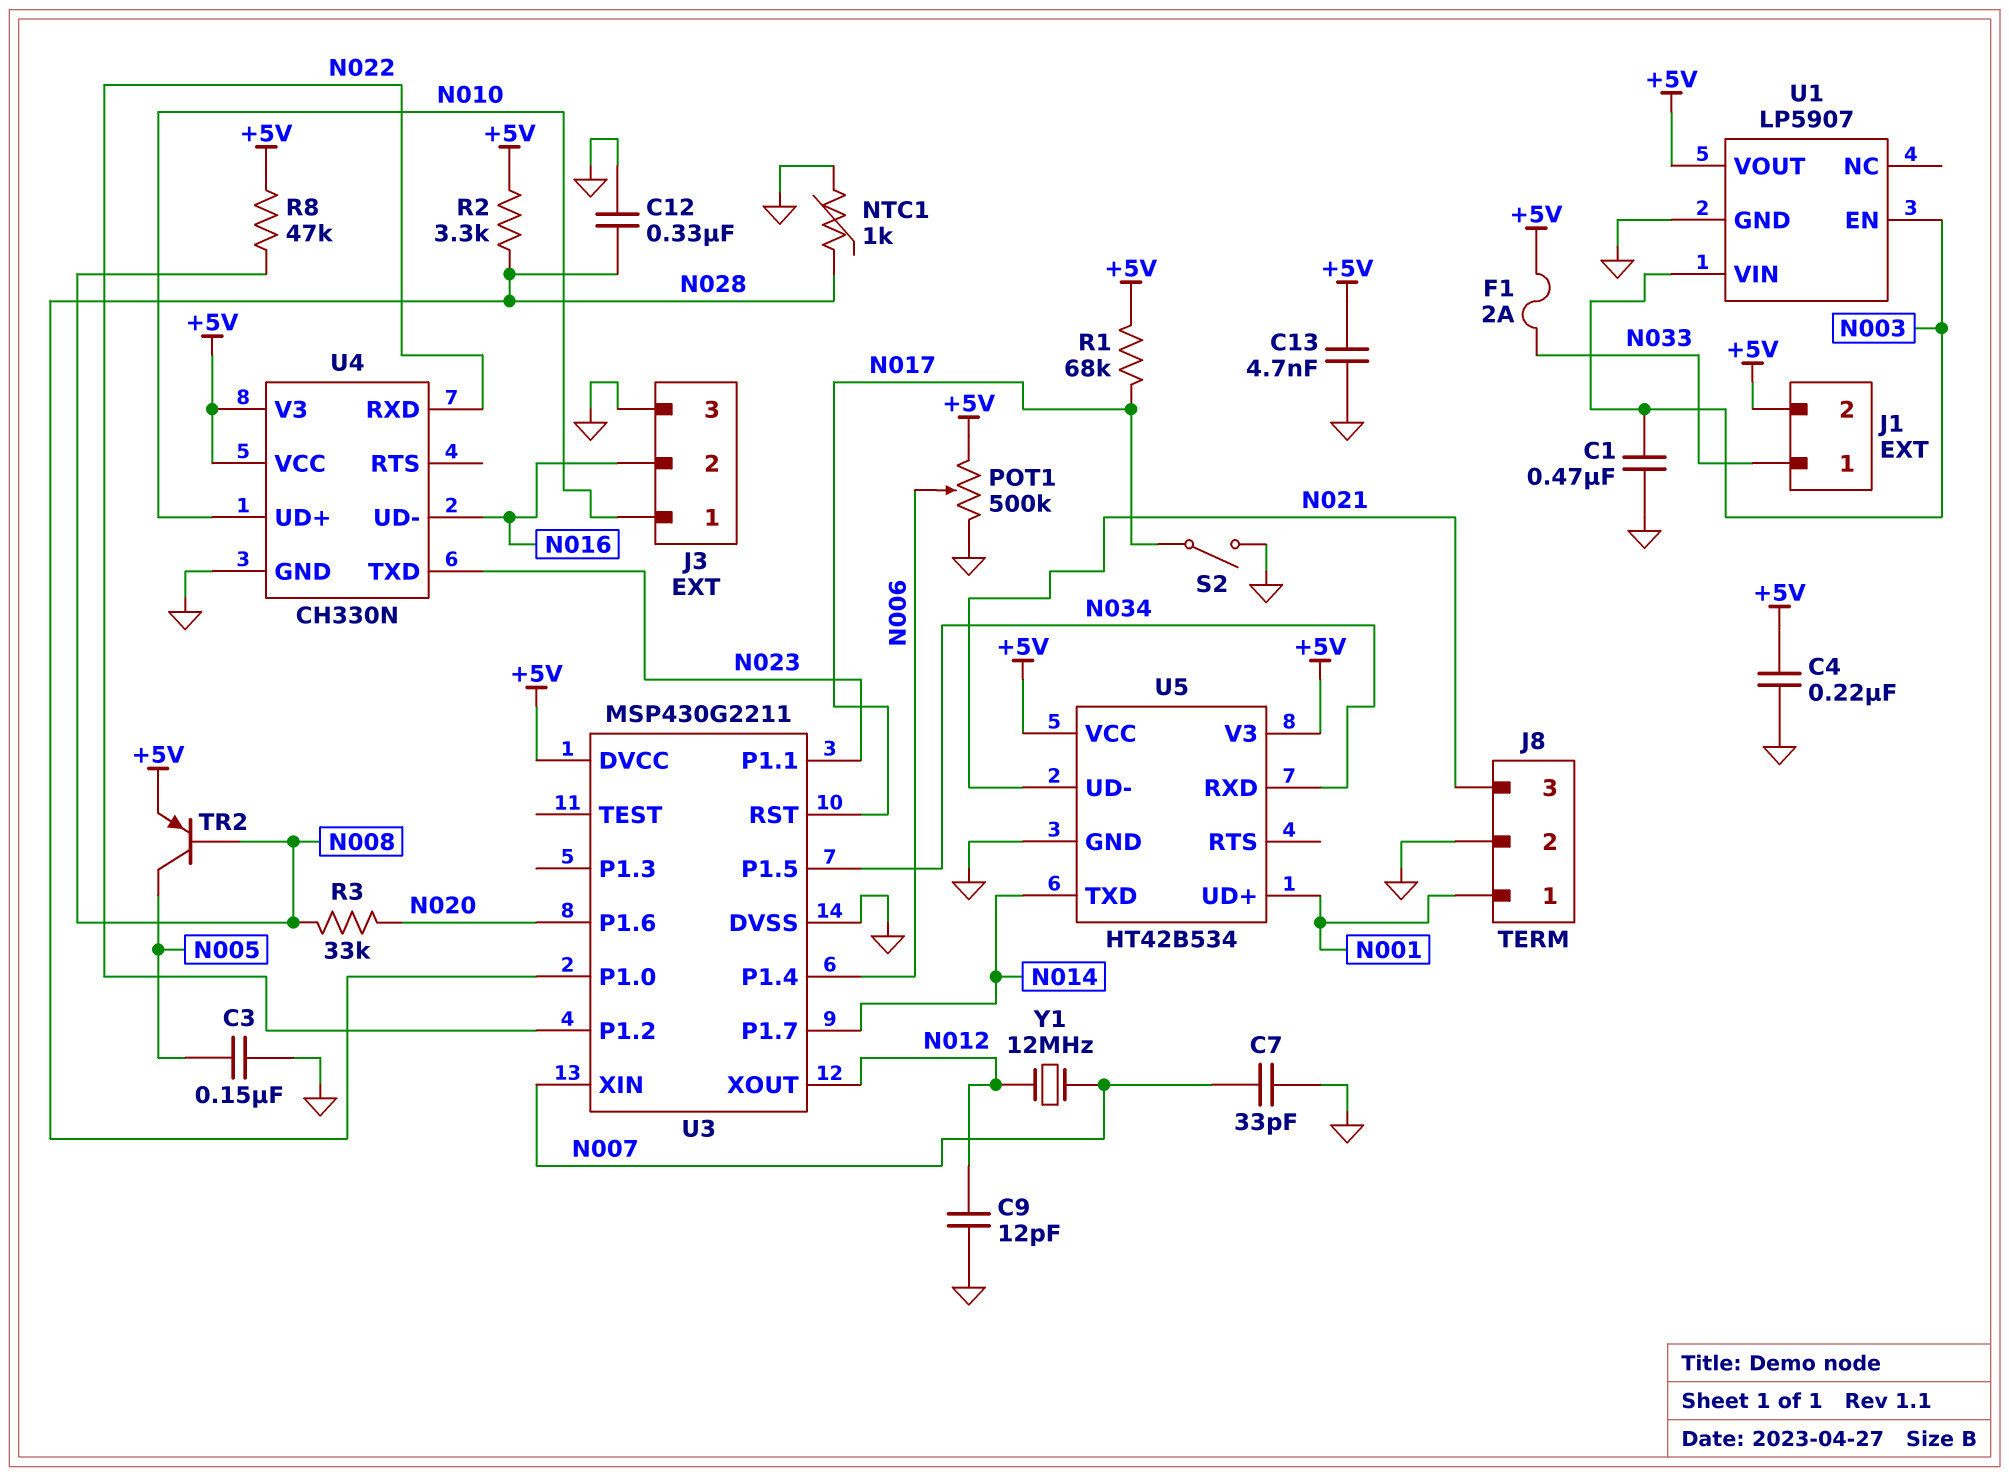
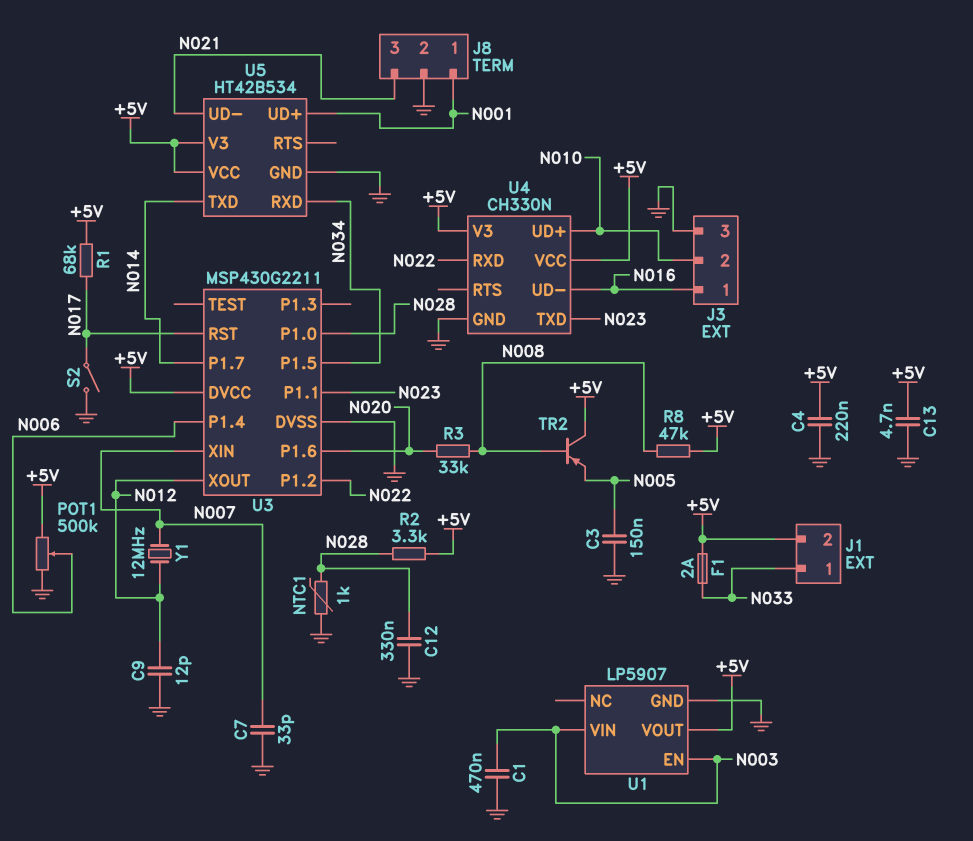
J3 pin 1: N010 -> N016
J3 pin 2: N016 -> N010
TR2: PNP (B N008, C N005, E +5V) -> PNP (B N008, C +5V, E N005)

